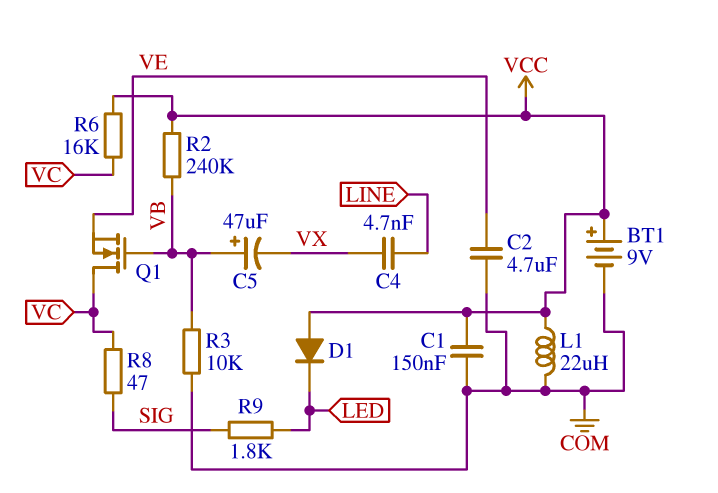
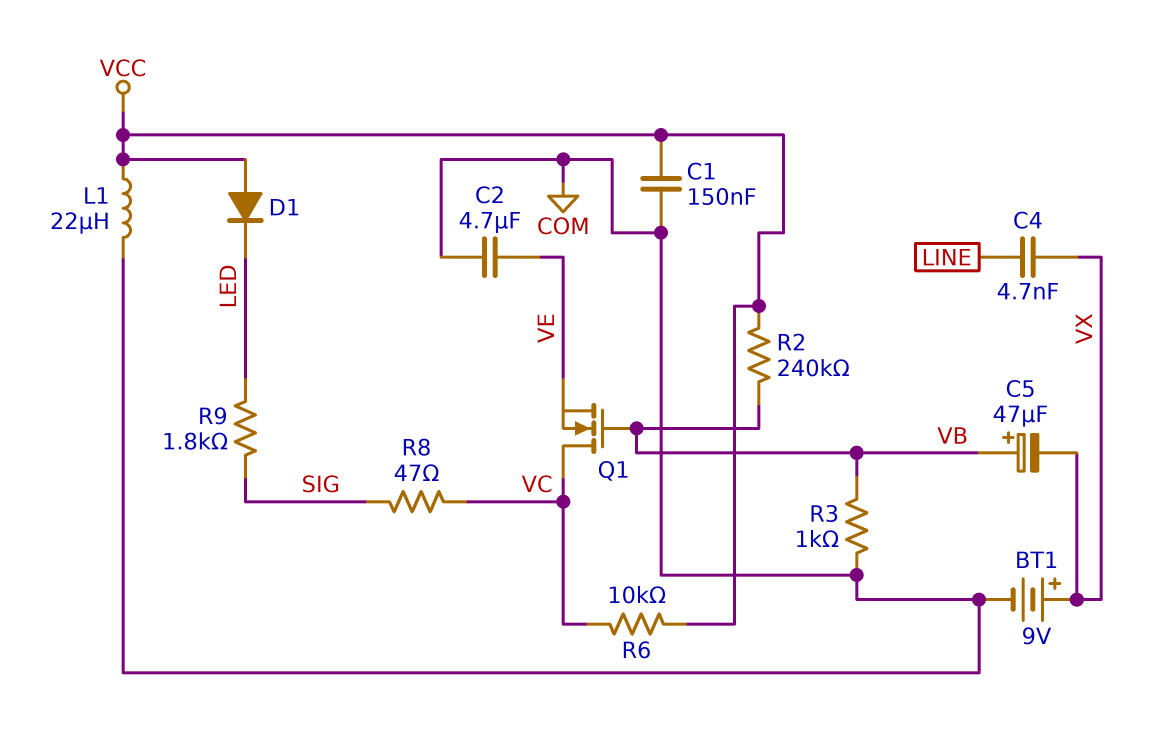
BT1: 9V (plus VCC, minus COM) -> 9V (plus VX, minus COM)
R3: 10k (COM, VB) -> 1k (COM, VB)
R6: 16k (VC, VCC) -> 10k (VC, VCC)

